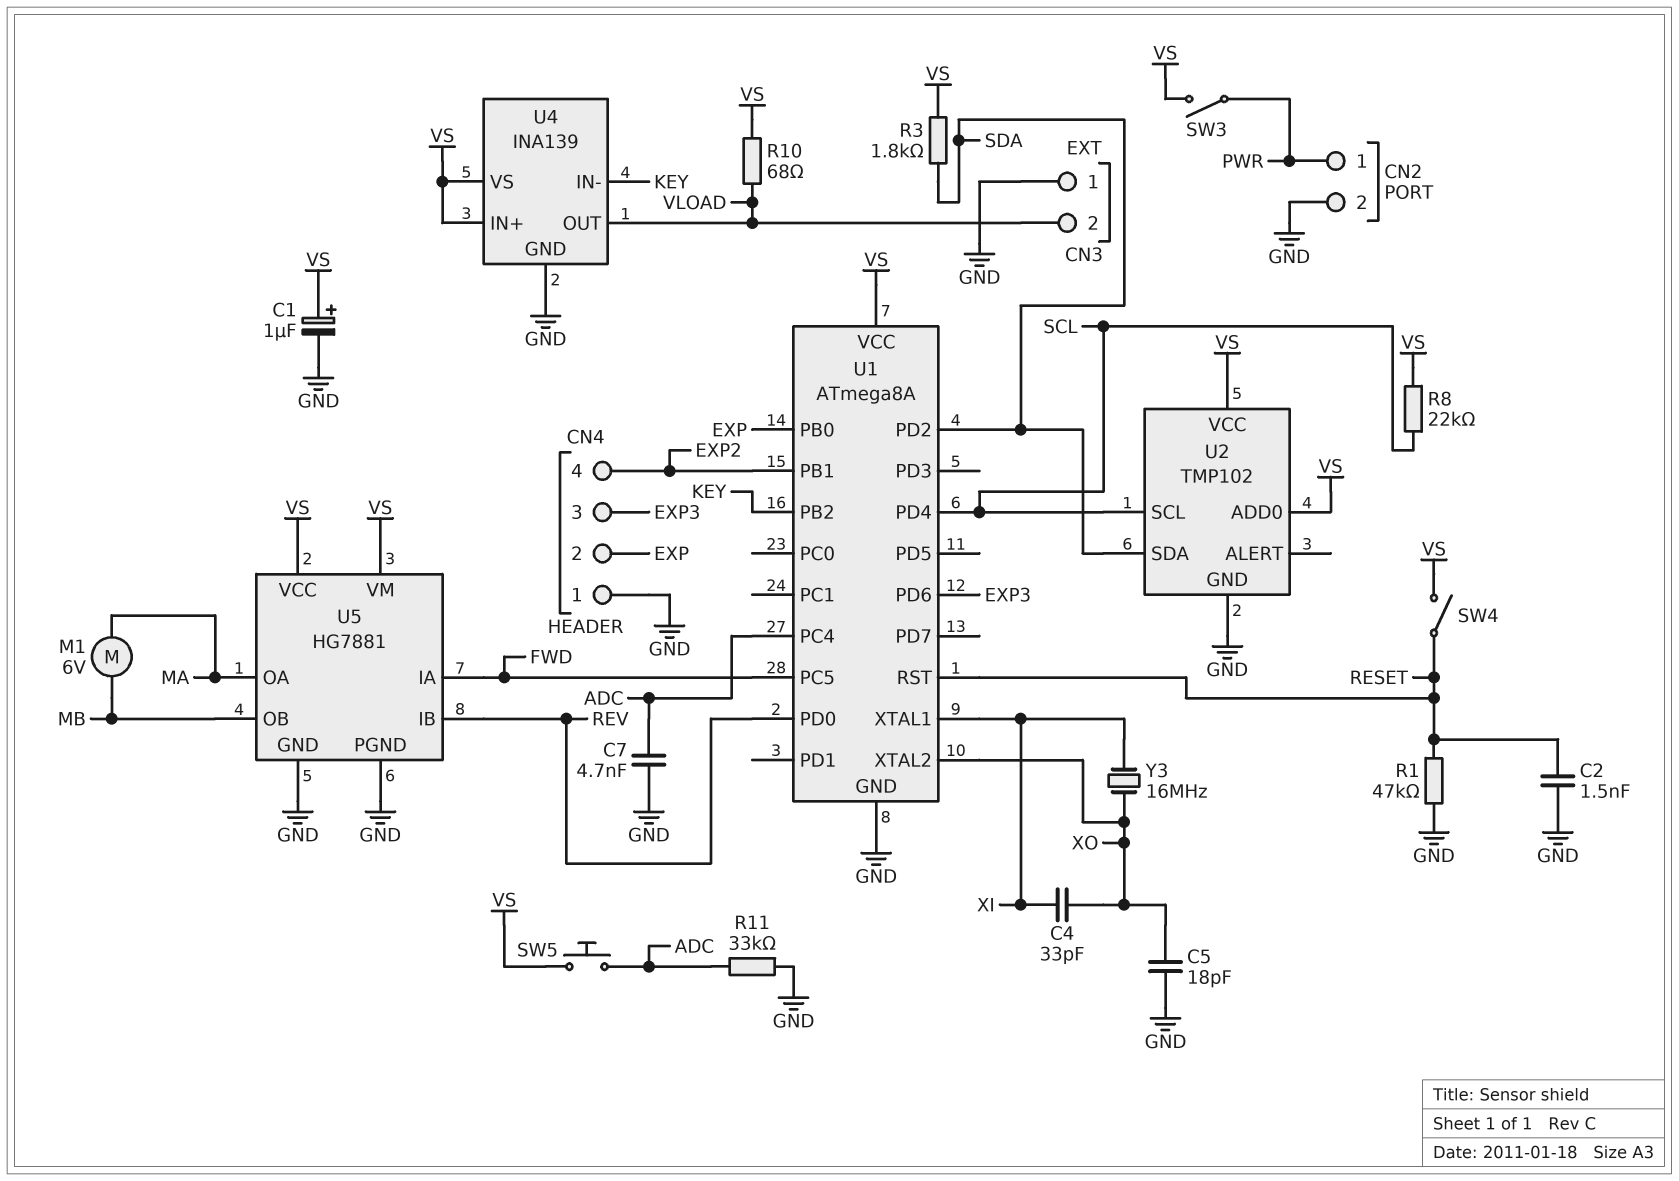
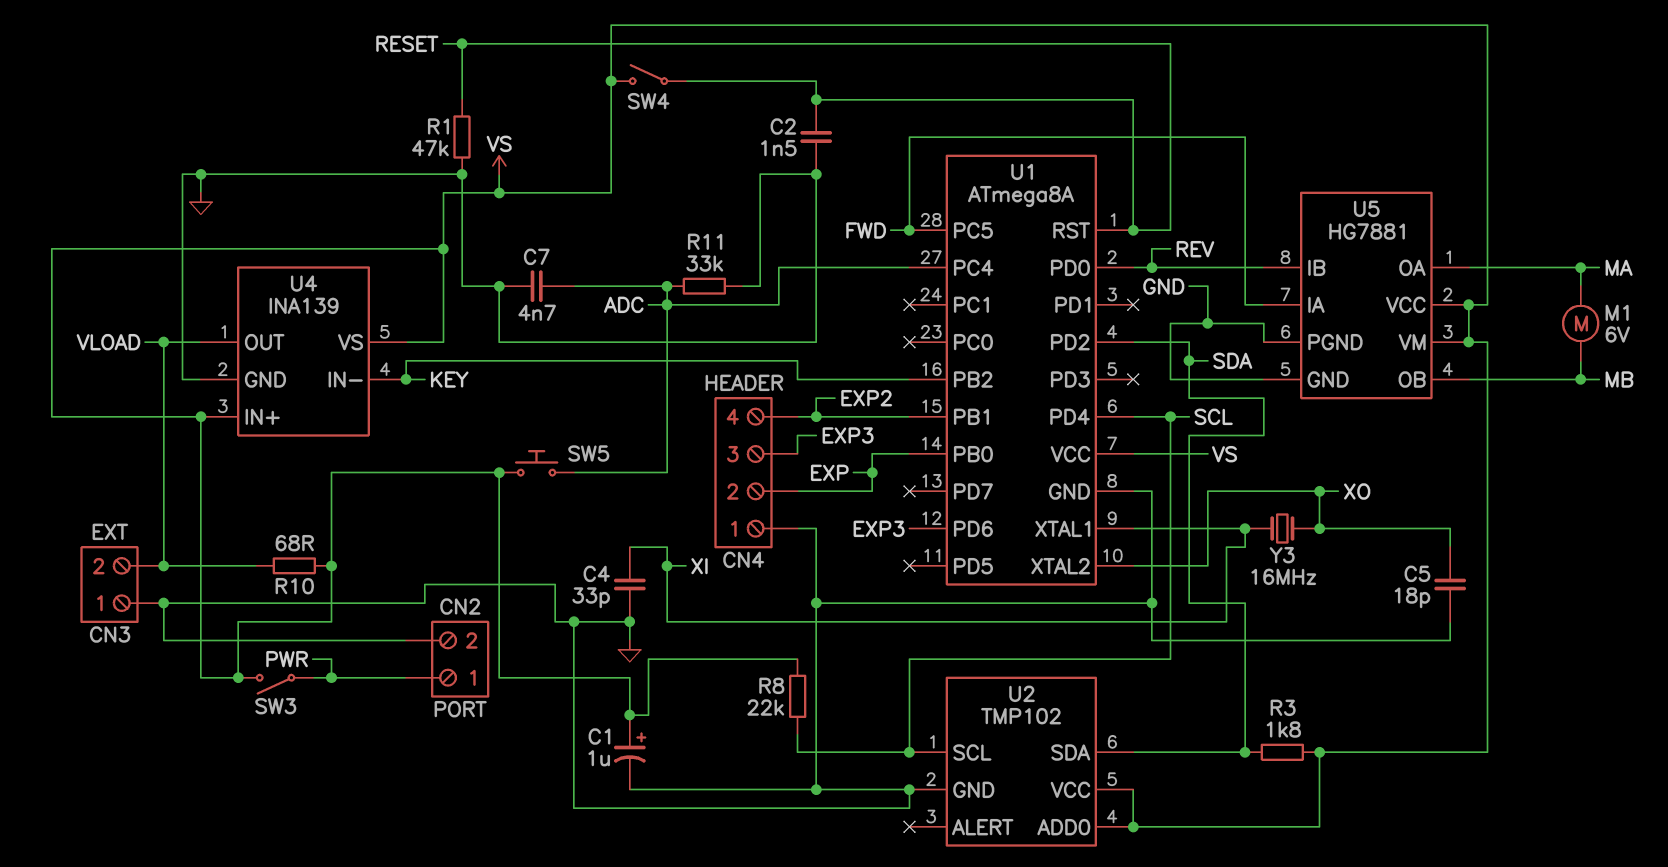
C4: 33pF (XI, XO) -> 33pF (GND, XI)

